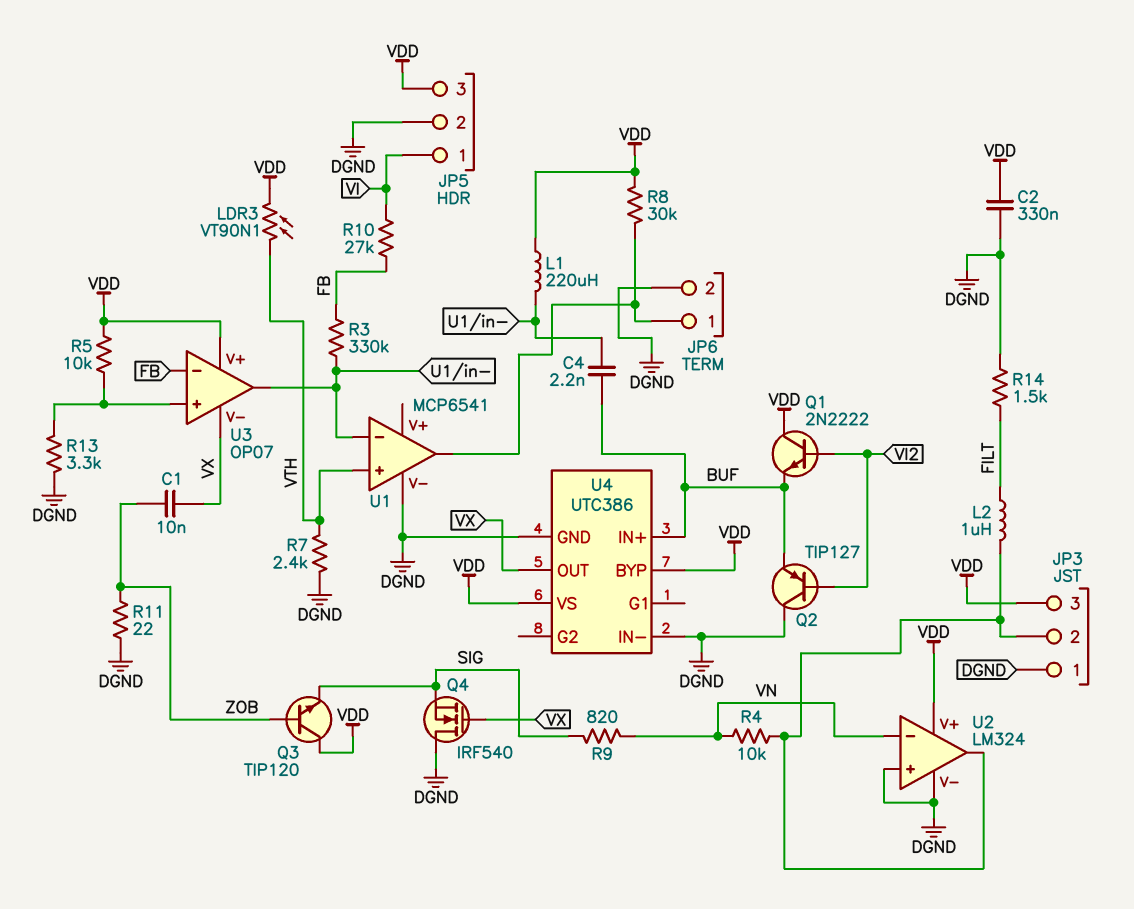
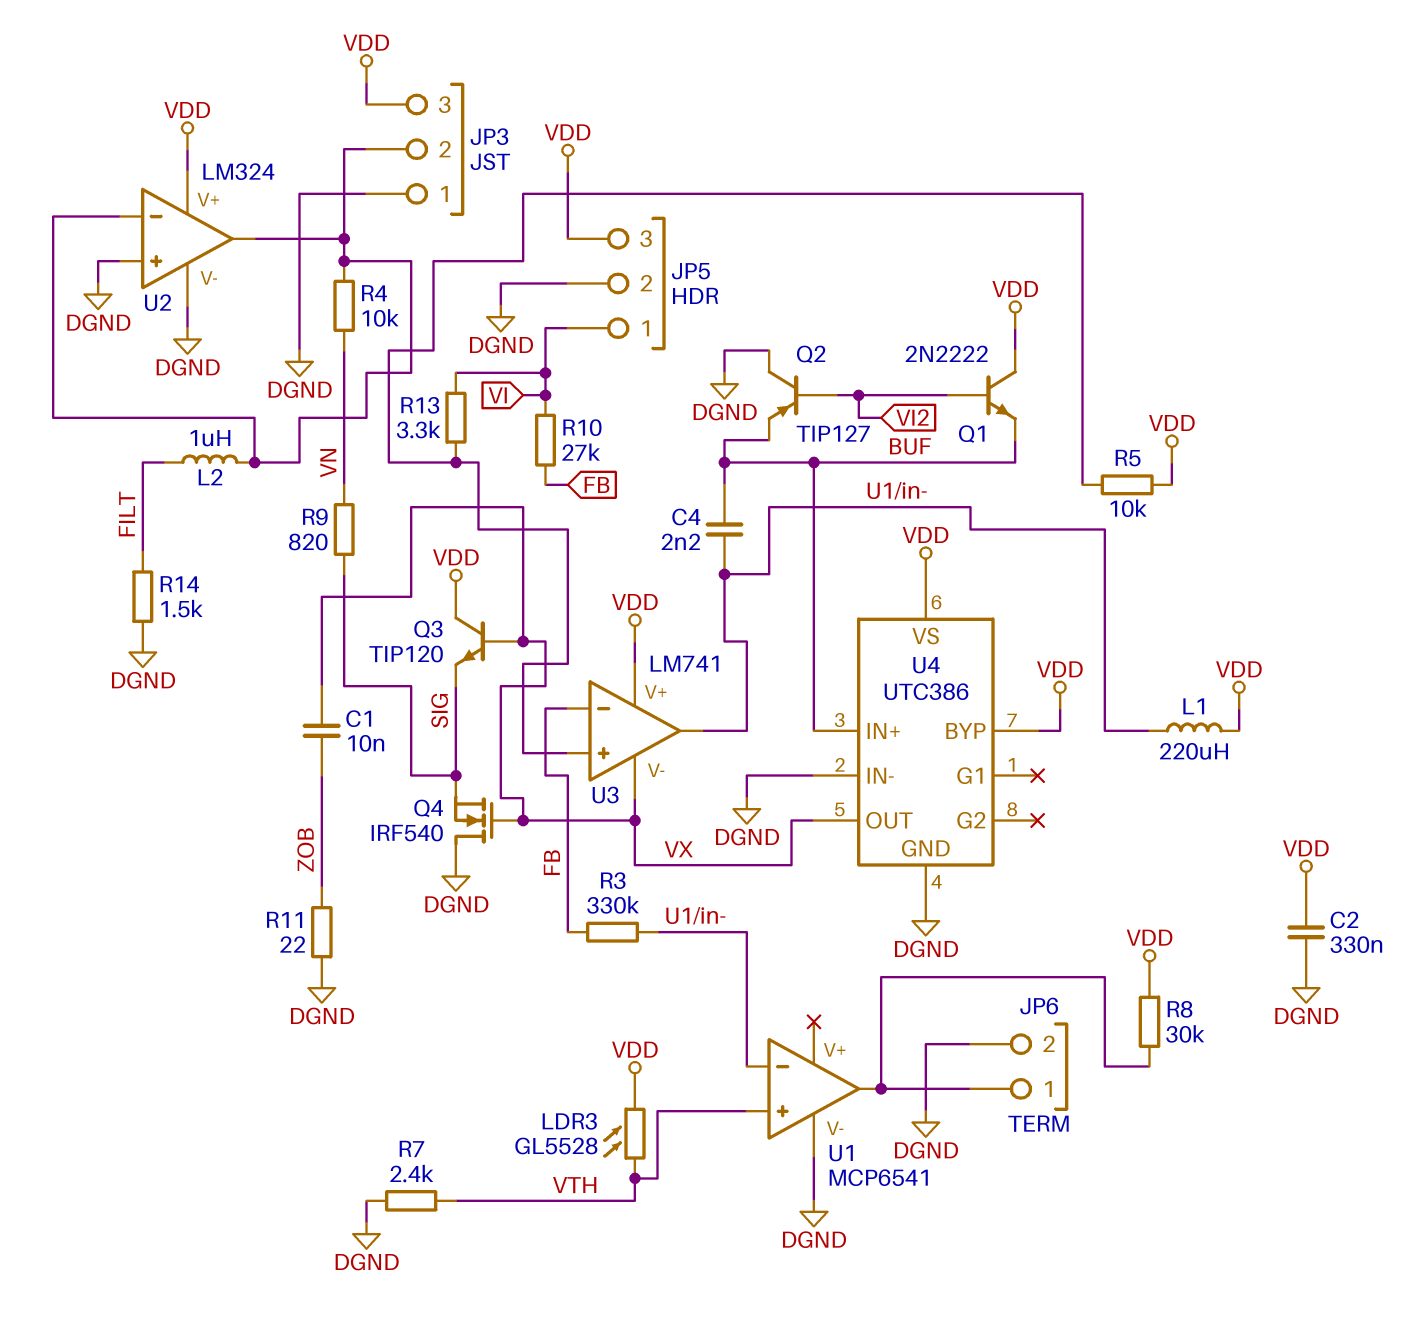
LDR3: VT90N1 (VDD, VTH) -> GL5528 (VDD, VTH)
Q3: NPN TIP120 (B ZOB, C VDD, E SIG) -> NPN TIP120 (B VX, C VDD, E SIG)
R13: 3.3k (DGND, U3/in+) -> 3.3k (U3/in+, VI)
U2 pin in-: VN -> JP3/2
U3: OP07 -> LM741

